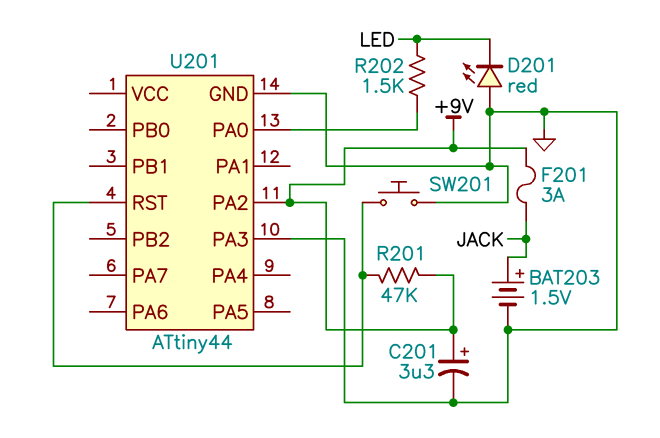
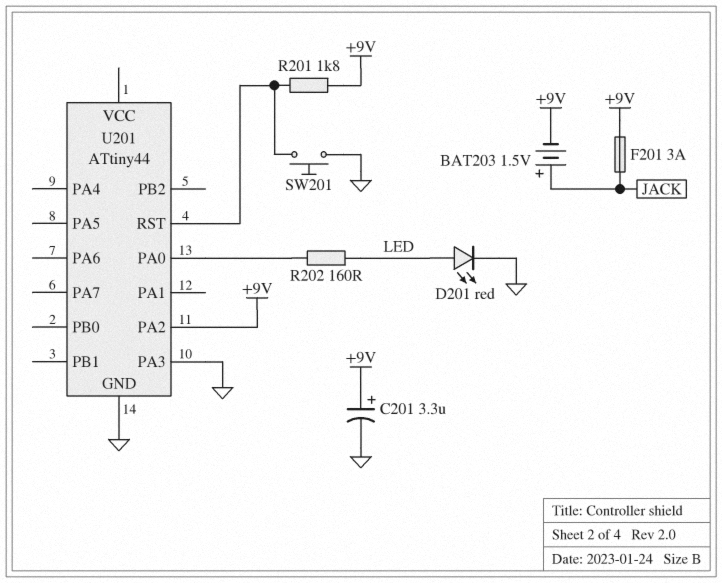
BAT203: 1.5V (plus JACK, minus GND) -> 1.5V (plus JACK, minus +9V)
D201: LED red (A GND, K LED) -> LED red (A LED, K GND)
R201: 47k (+9V, U201/RST) -> 1.8k (+9V, U201/RST)
R202: 1.5k (LED, U201/PA0) -> 160 (LED, U201/PA0)

